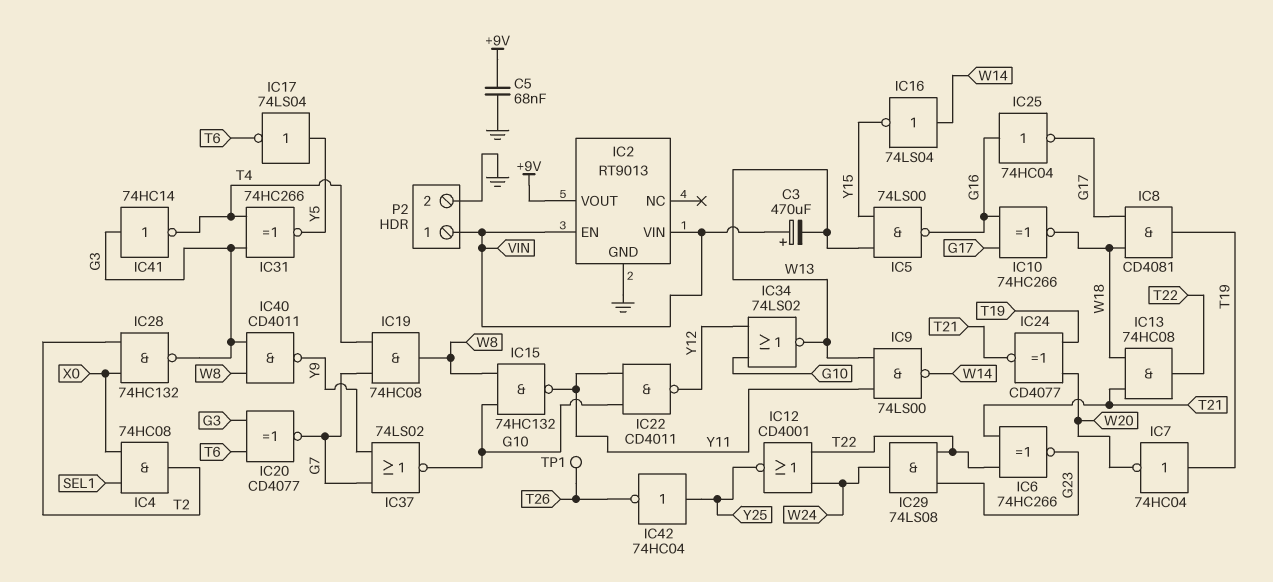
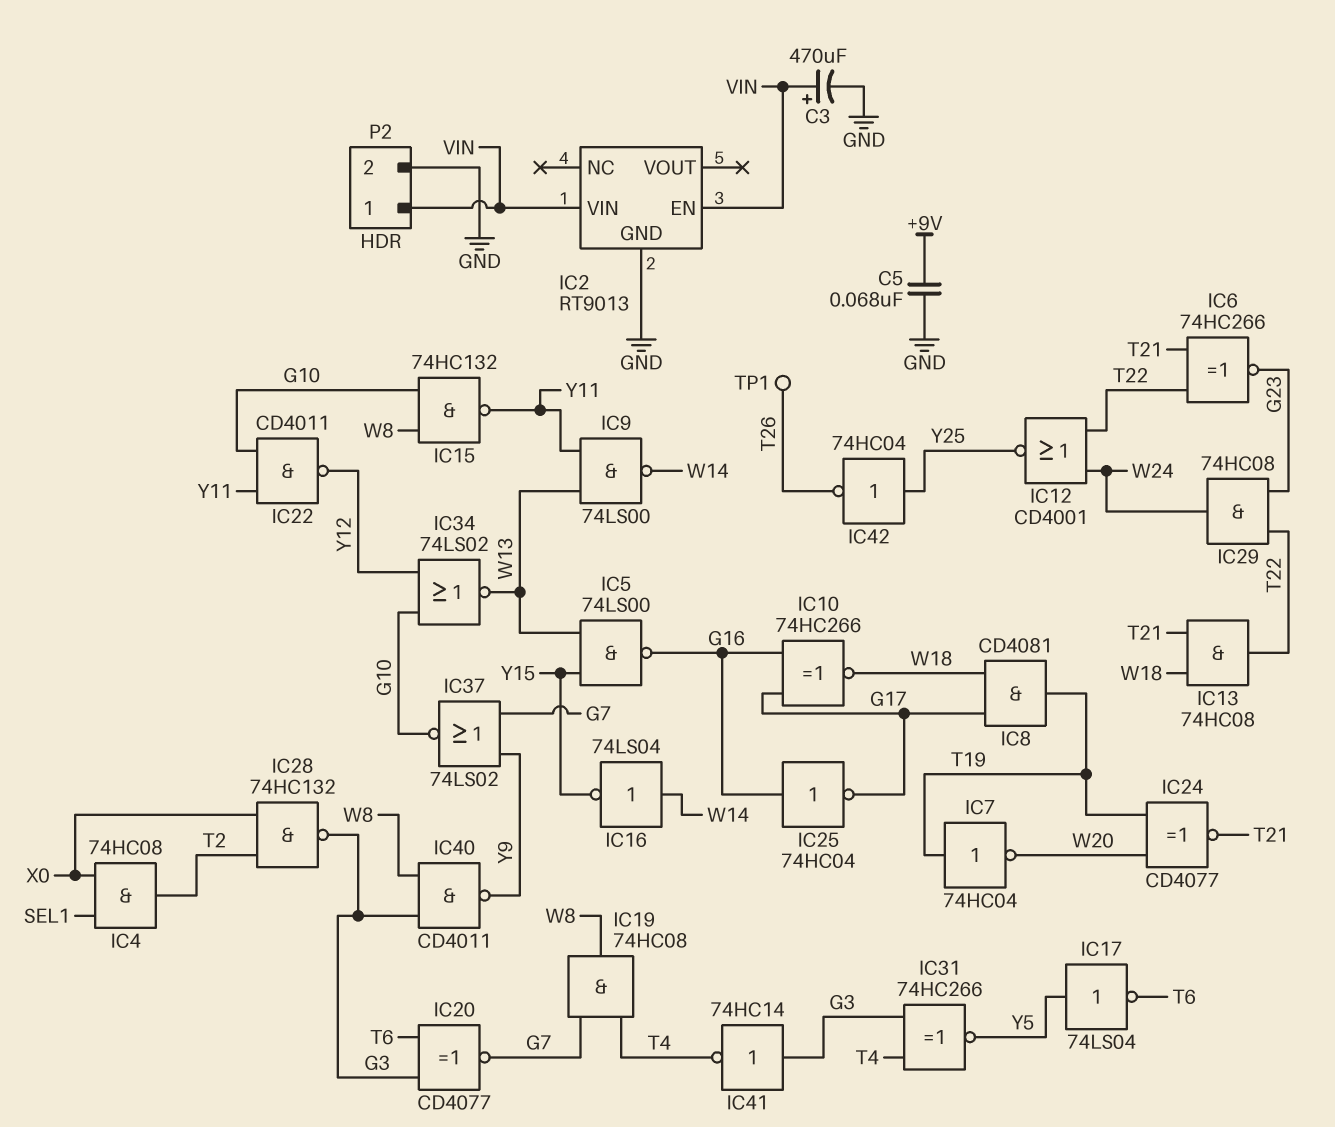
C3: 470uF (plus VIN, minus W13) -> 470uF (plus VIN, minus GND)
IC2 pin VOUT: +9V -> none
IC29: AND 74LS08 (in G23, in T22, out W24) -> AND 74HC08 (in G23, in T22, out W24)

